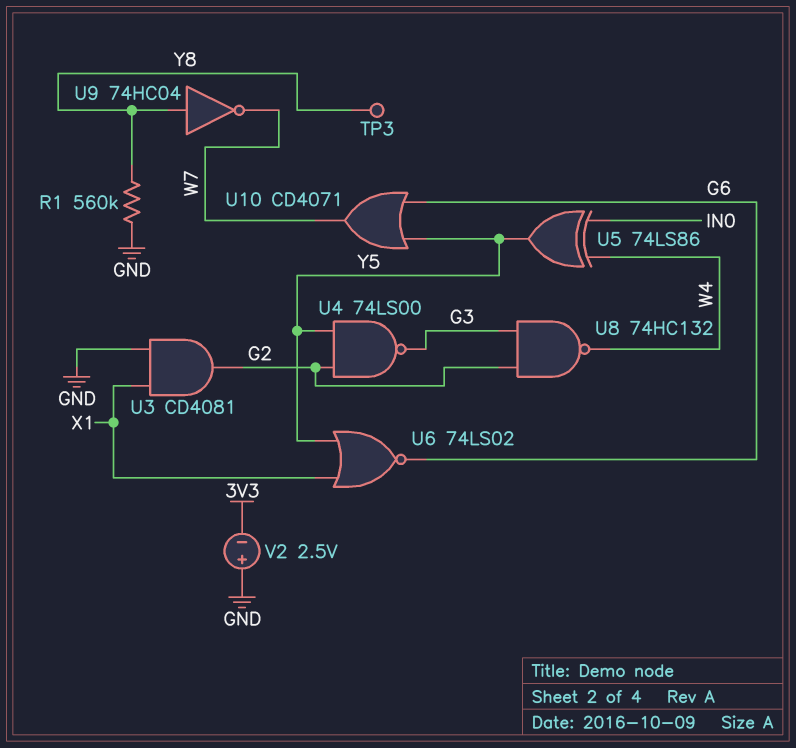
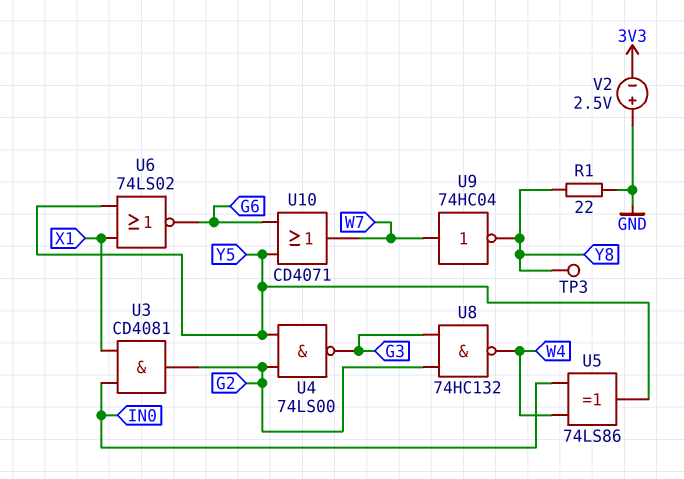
R1: 560k (GND, Y8) -> 22 (GND, Y8)
U3: AND CD4081 (in GND, in X1, out G2) -> AND CD4081 (in IN0, in X1, out G2)
U9: NOT 74HC04 (in Y8, out W7) -> NOT 74HC04 (in W7, out Y8)

